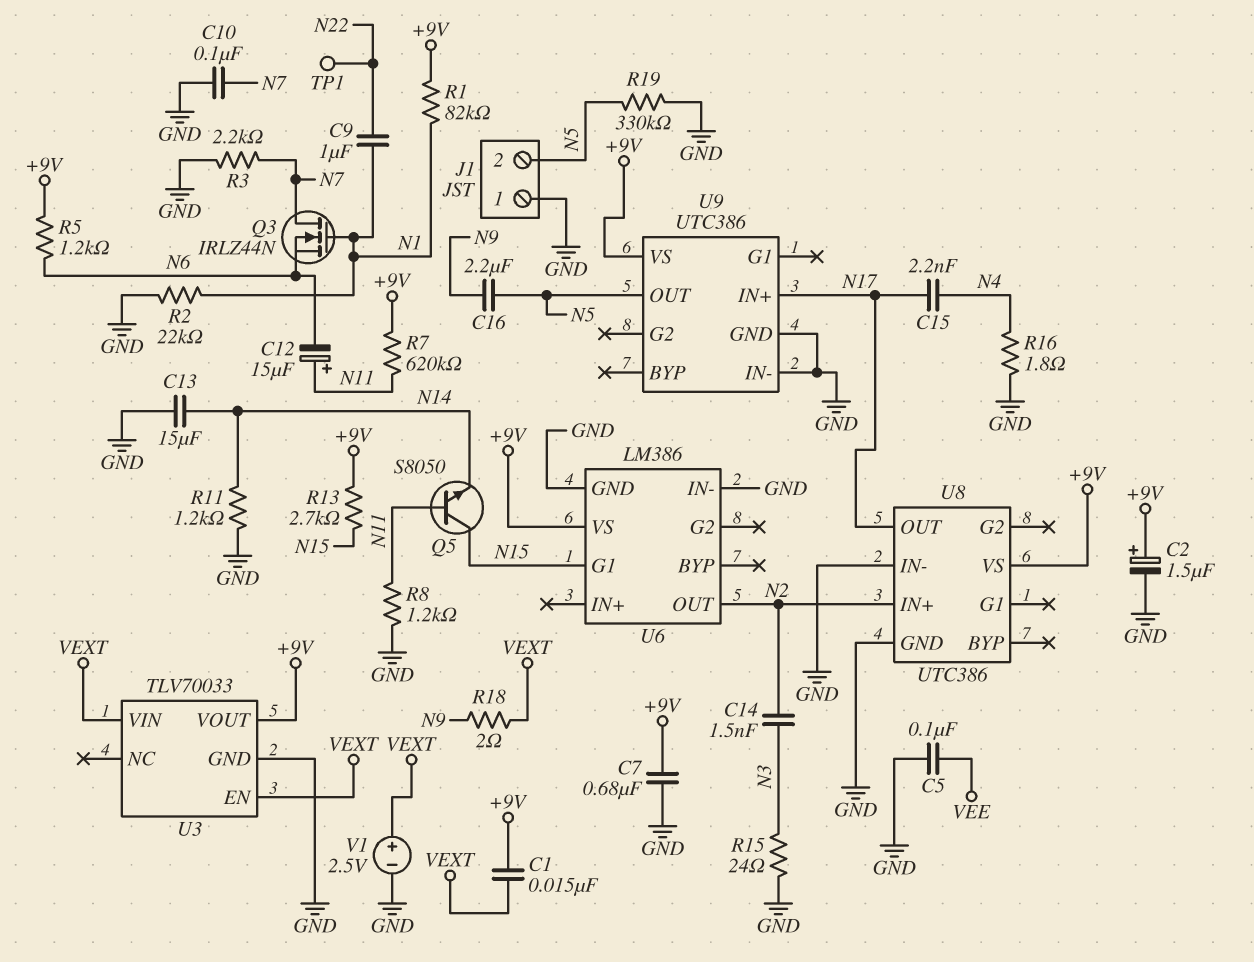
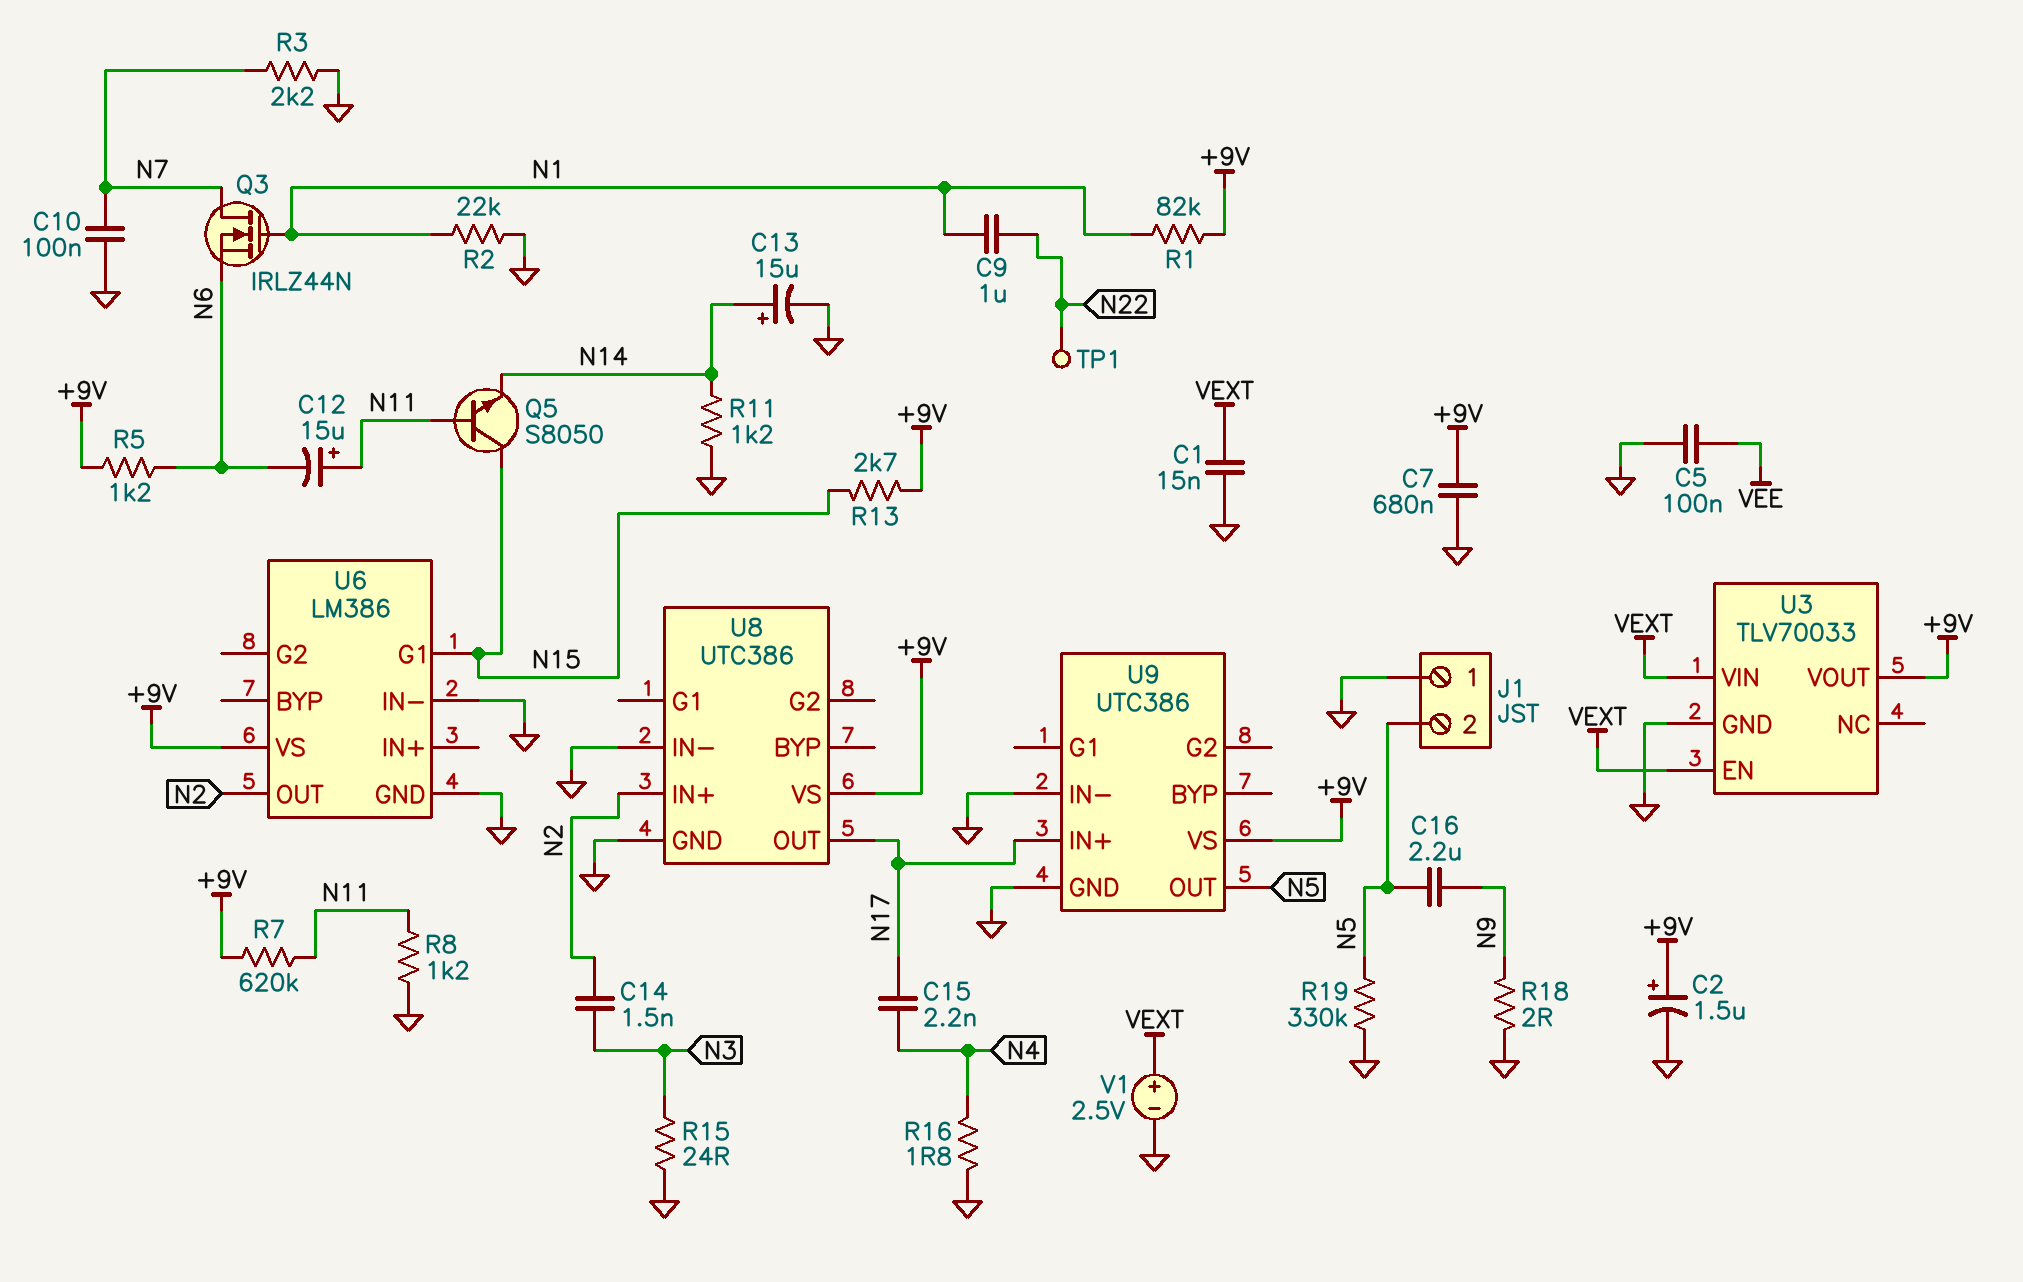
C1: 15nF (+9V, VEXT) -> 15nF (GND, VEXT)
C13: 15uF (GND, N14) -> 15uF (plus N14, minus GND)
R18: 2 (N9, VEXT) -> 2 (GND, N9)

